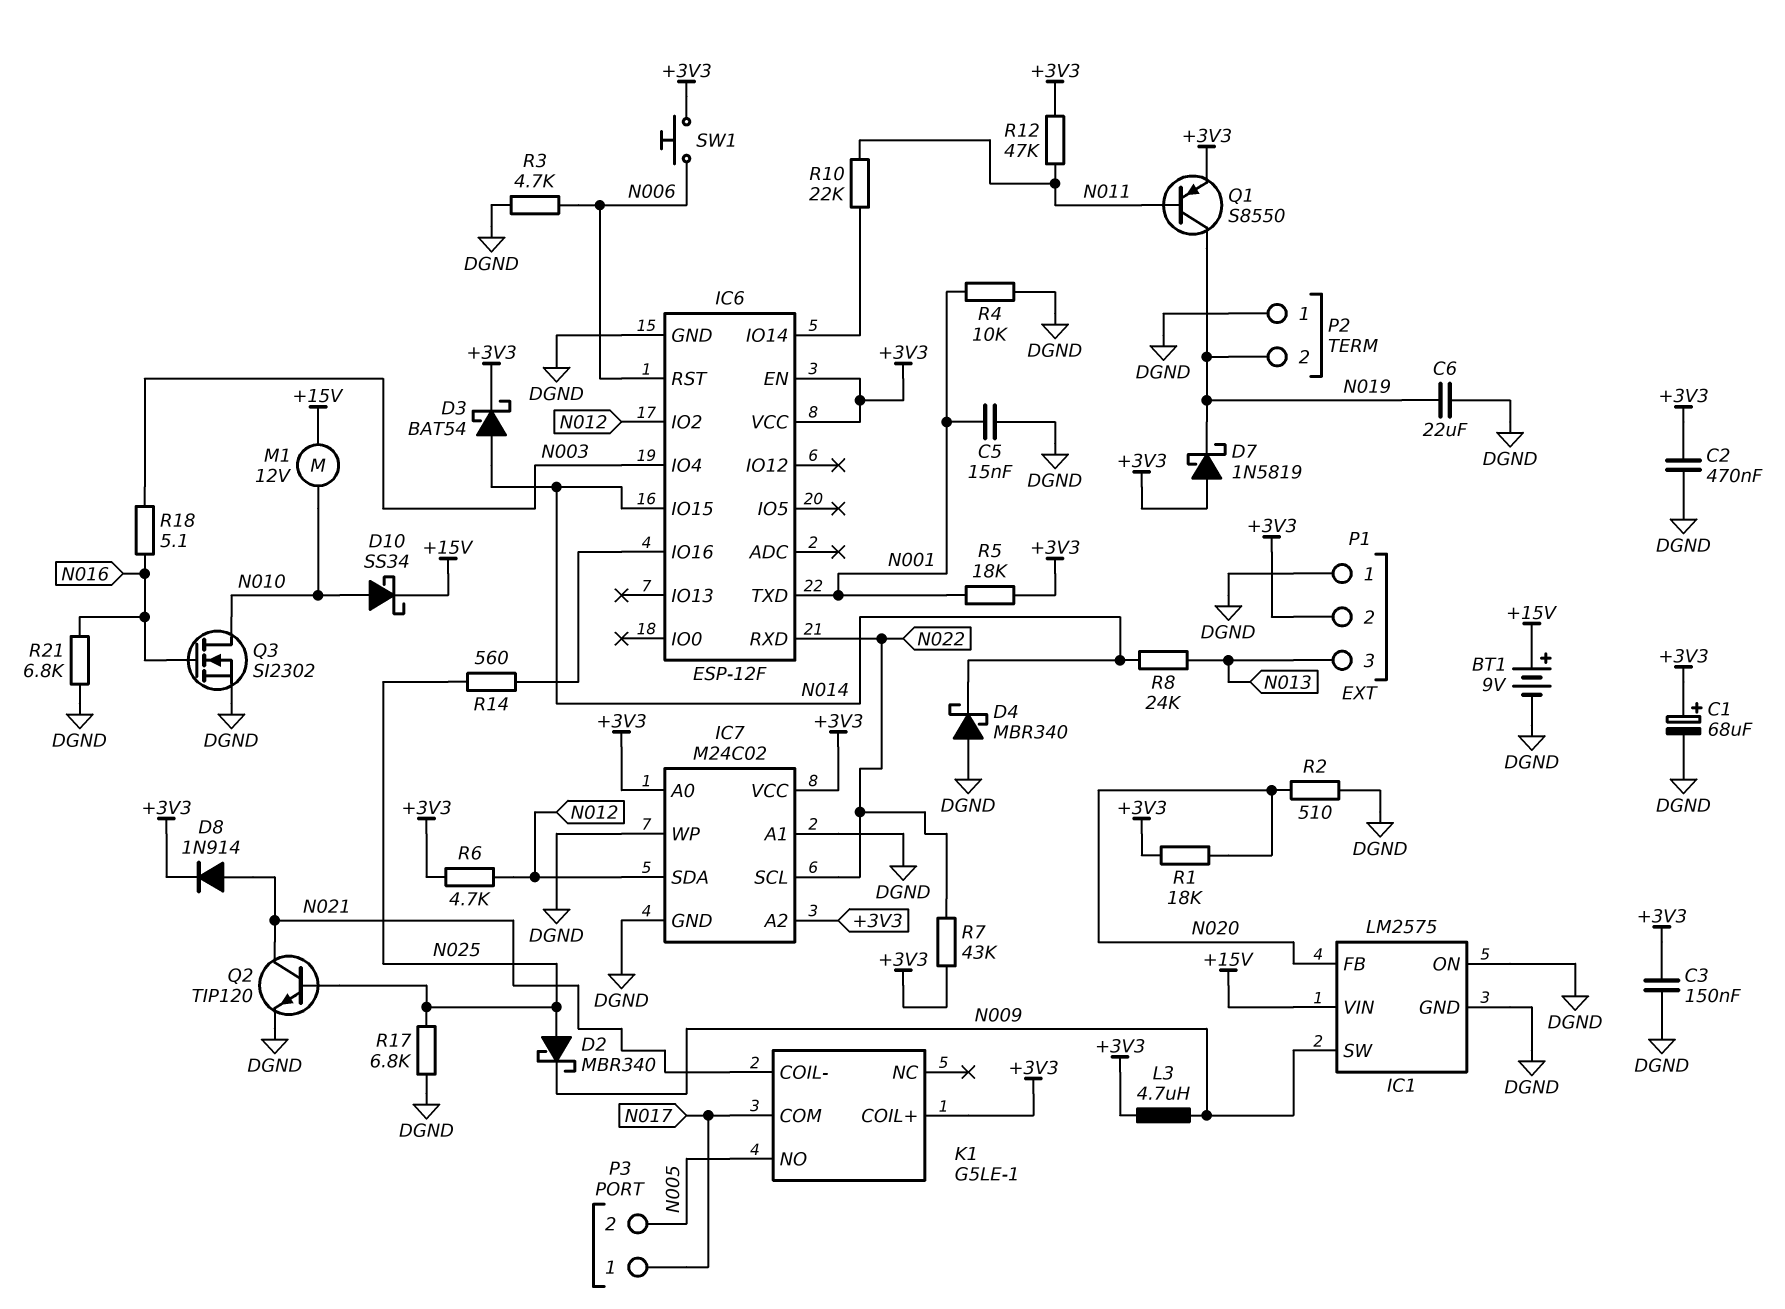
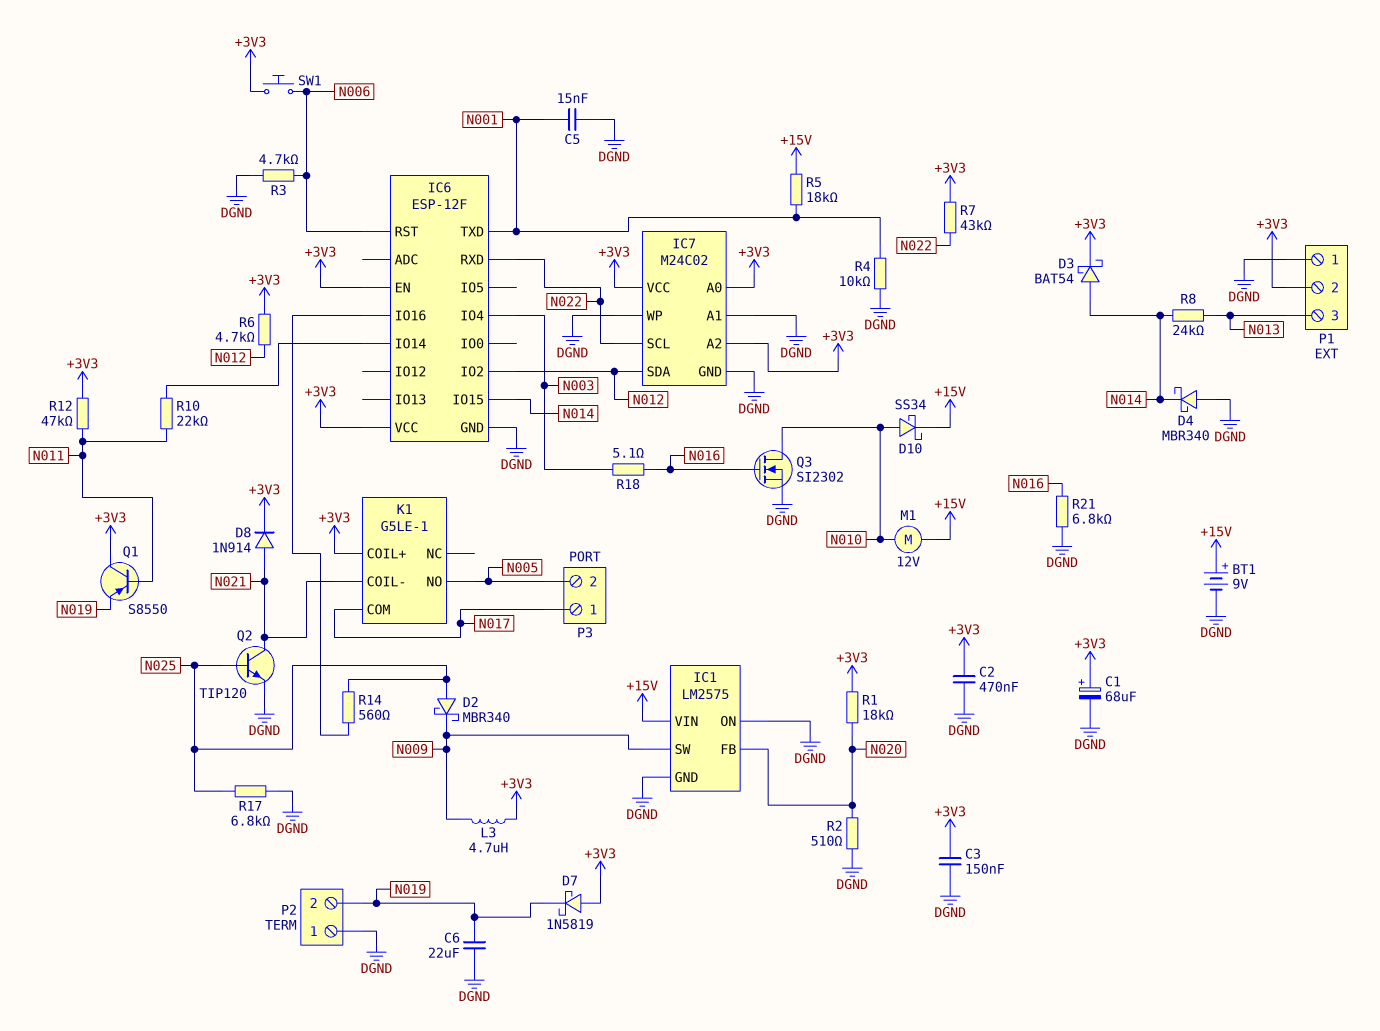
Q1: PNP S8550 (B N011, C N019, E +3V3) -> PNP S8550 (B N011, C +3V3, E N019)
R5: 18k (+3V3, N001) -> 18k (+15V, N001)

